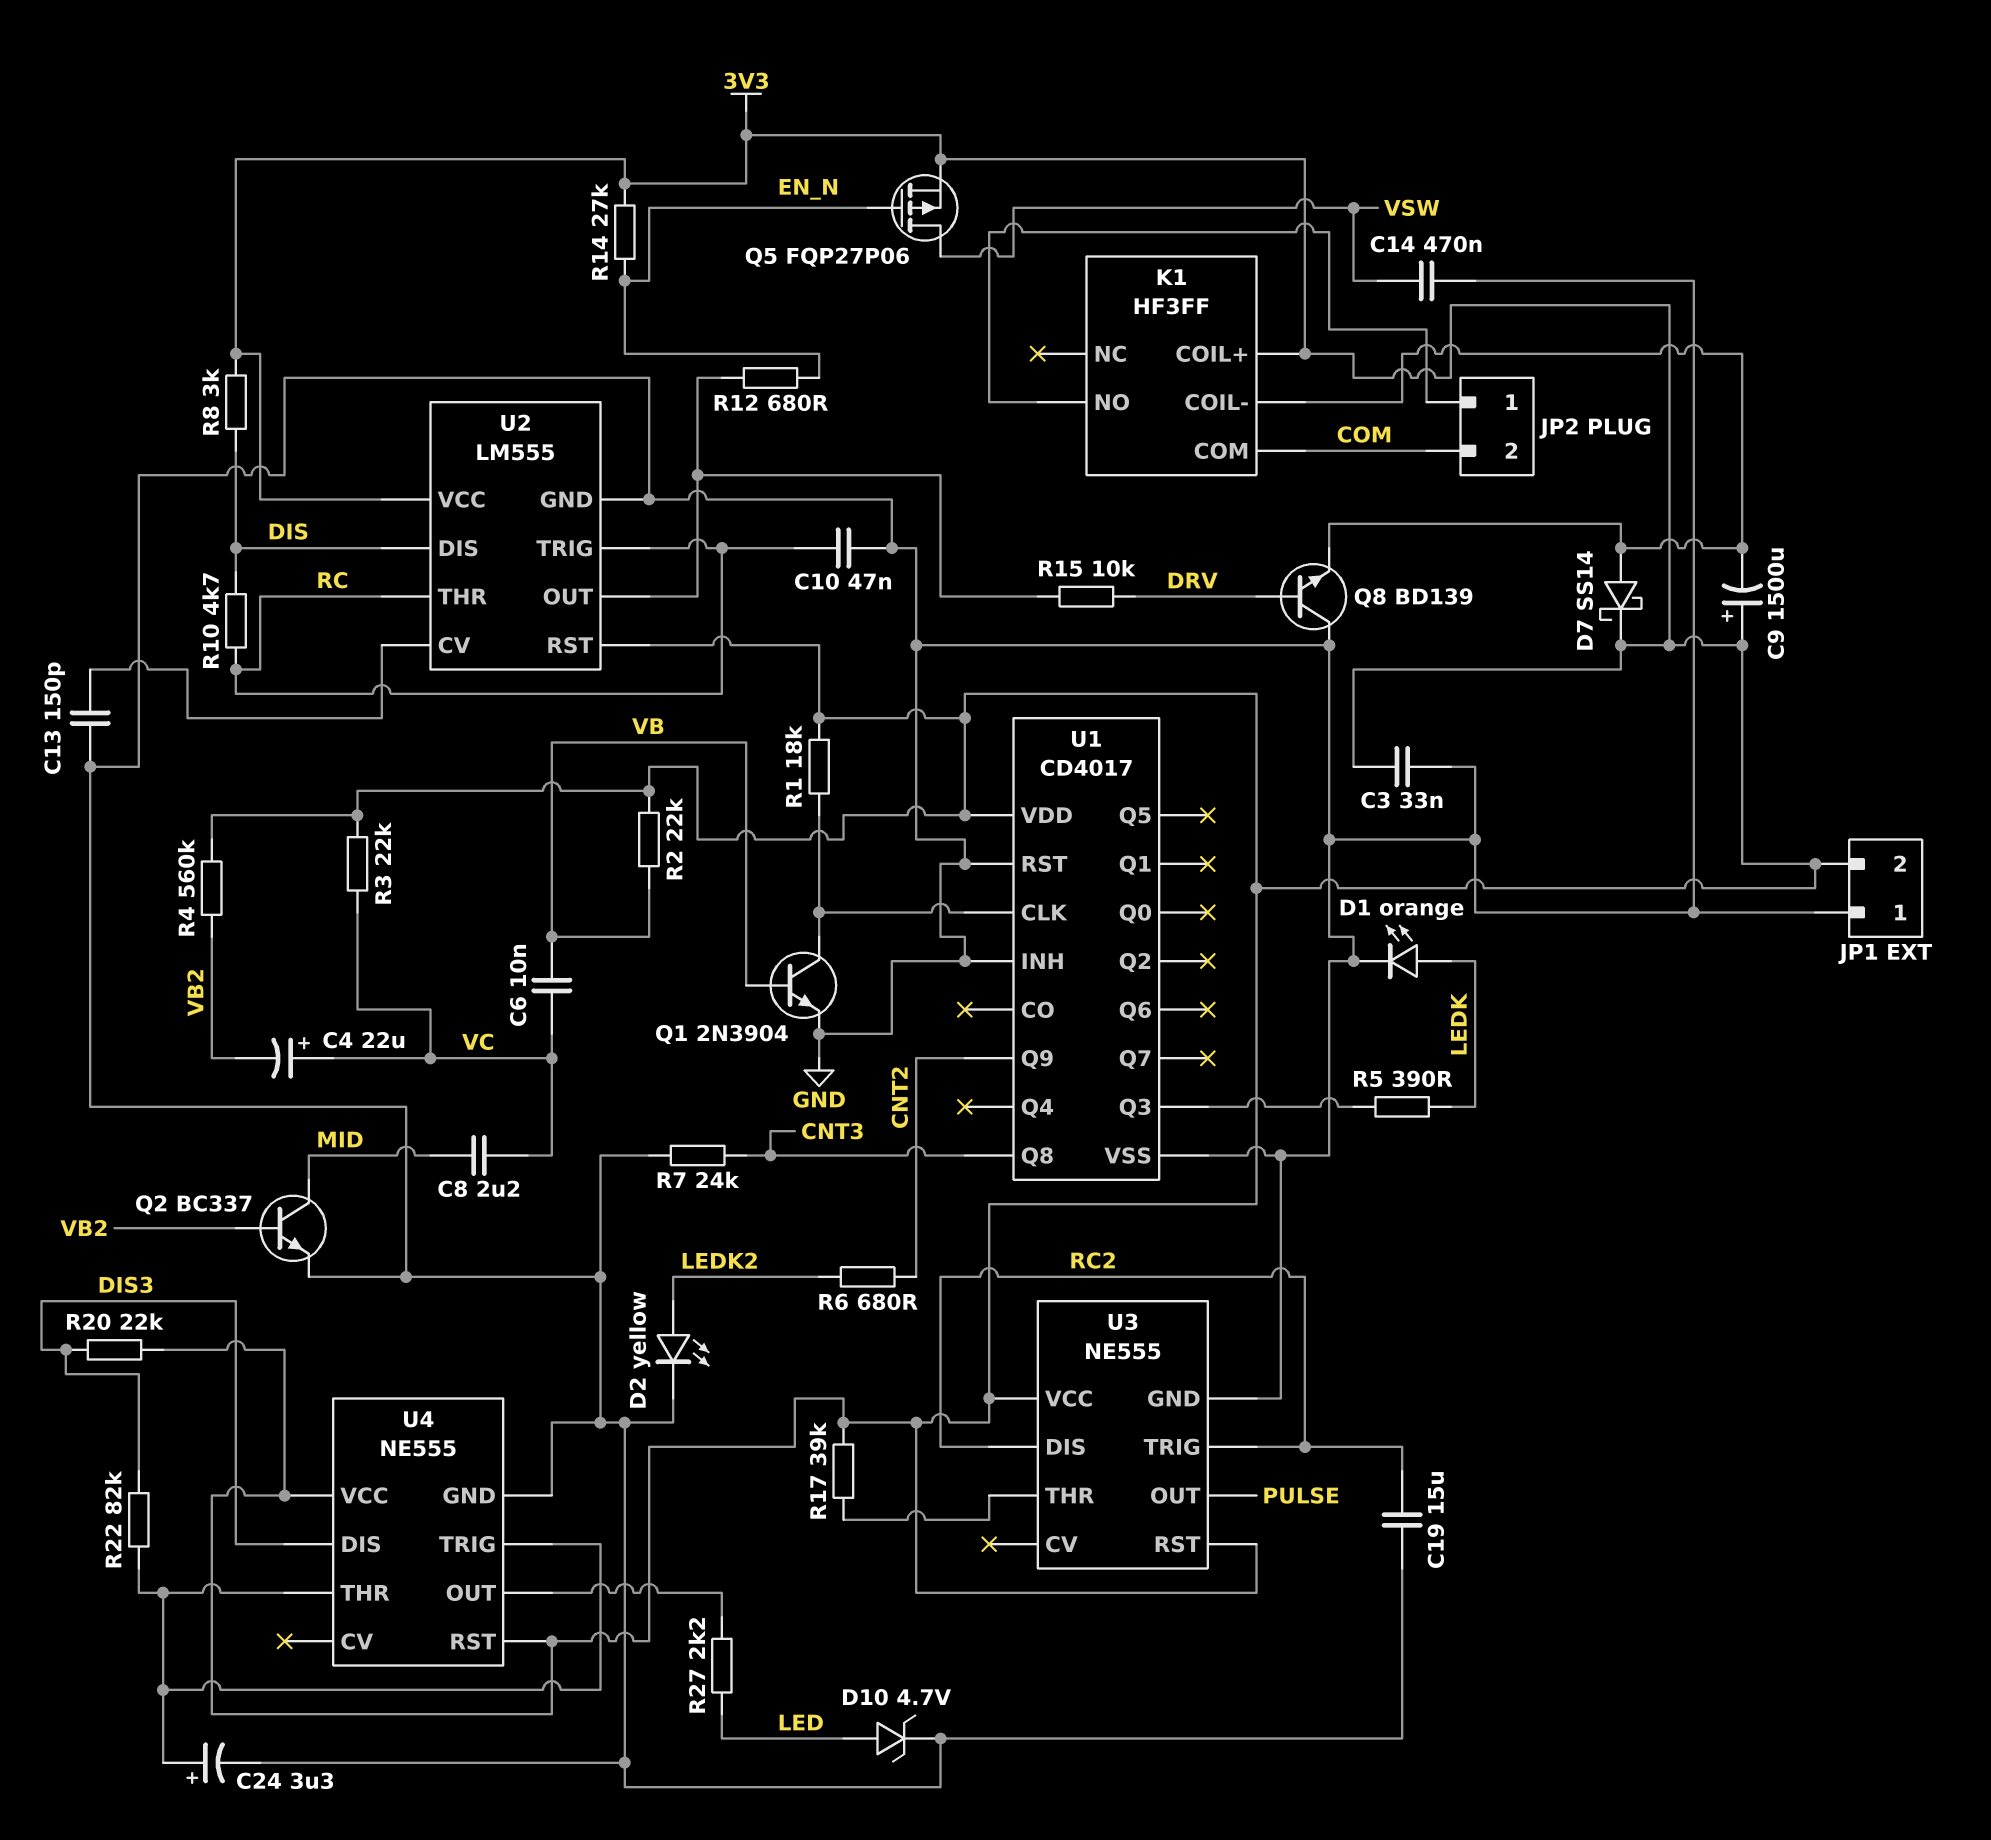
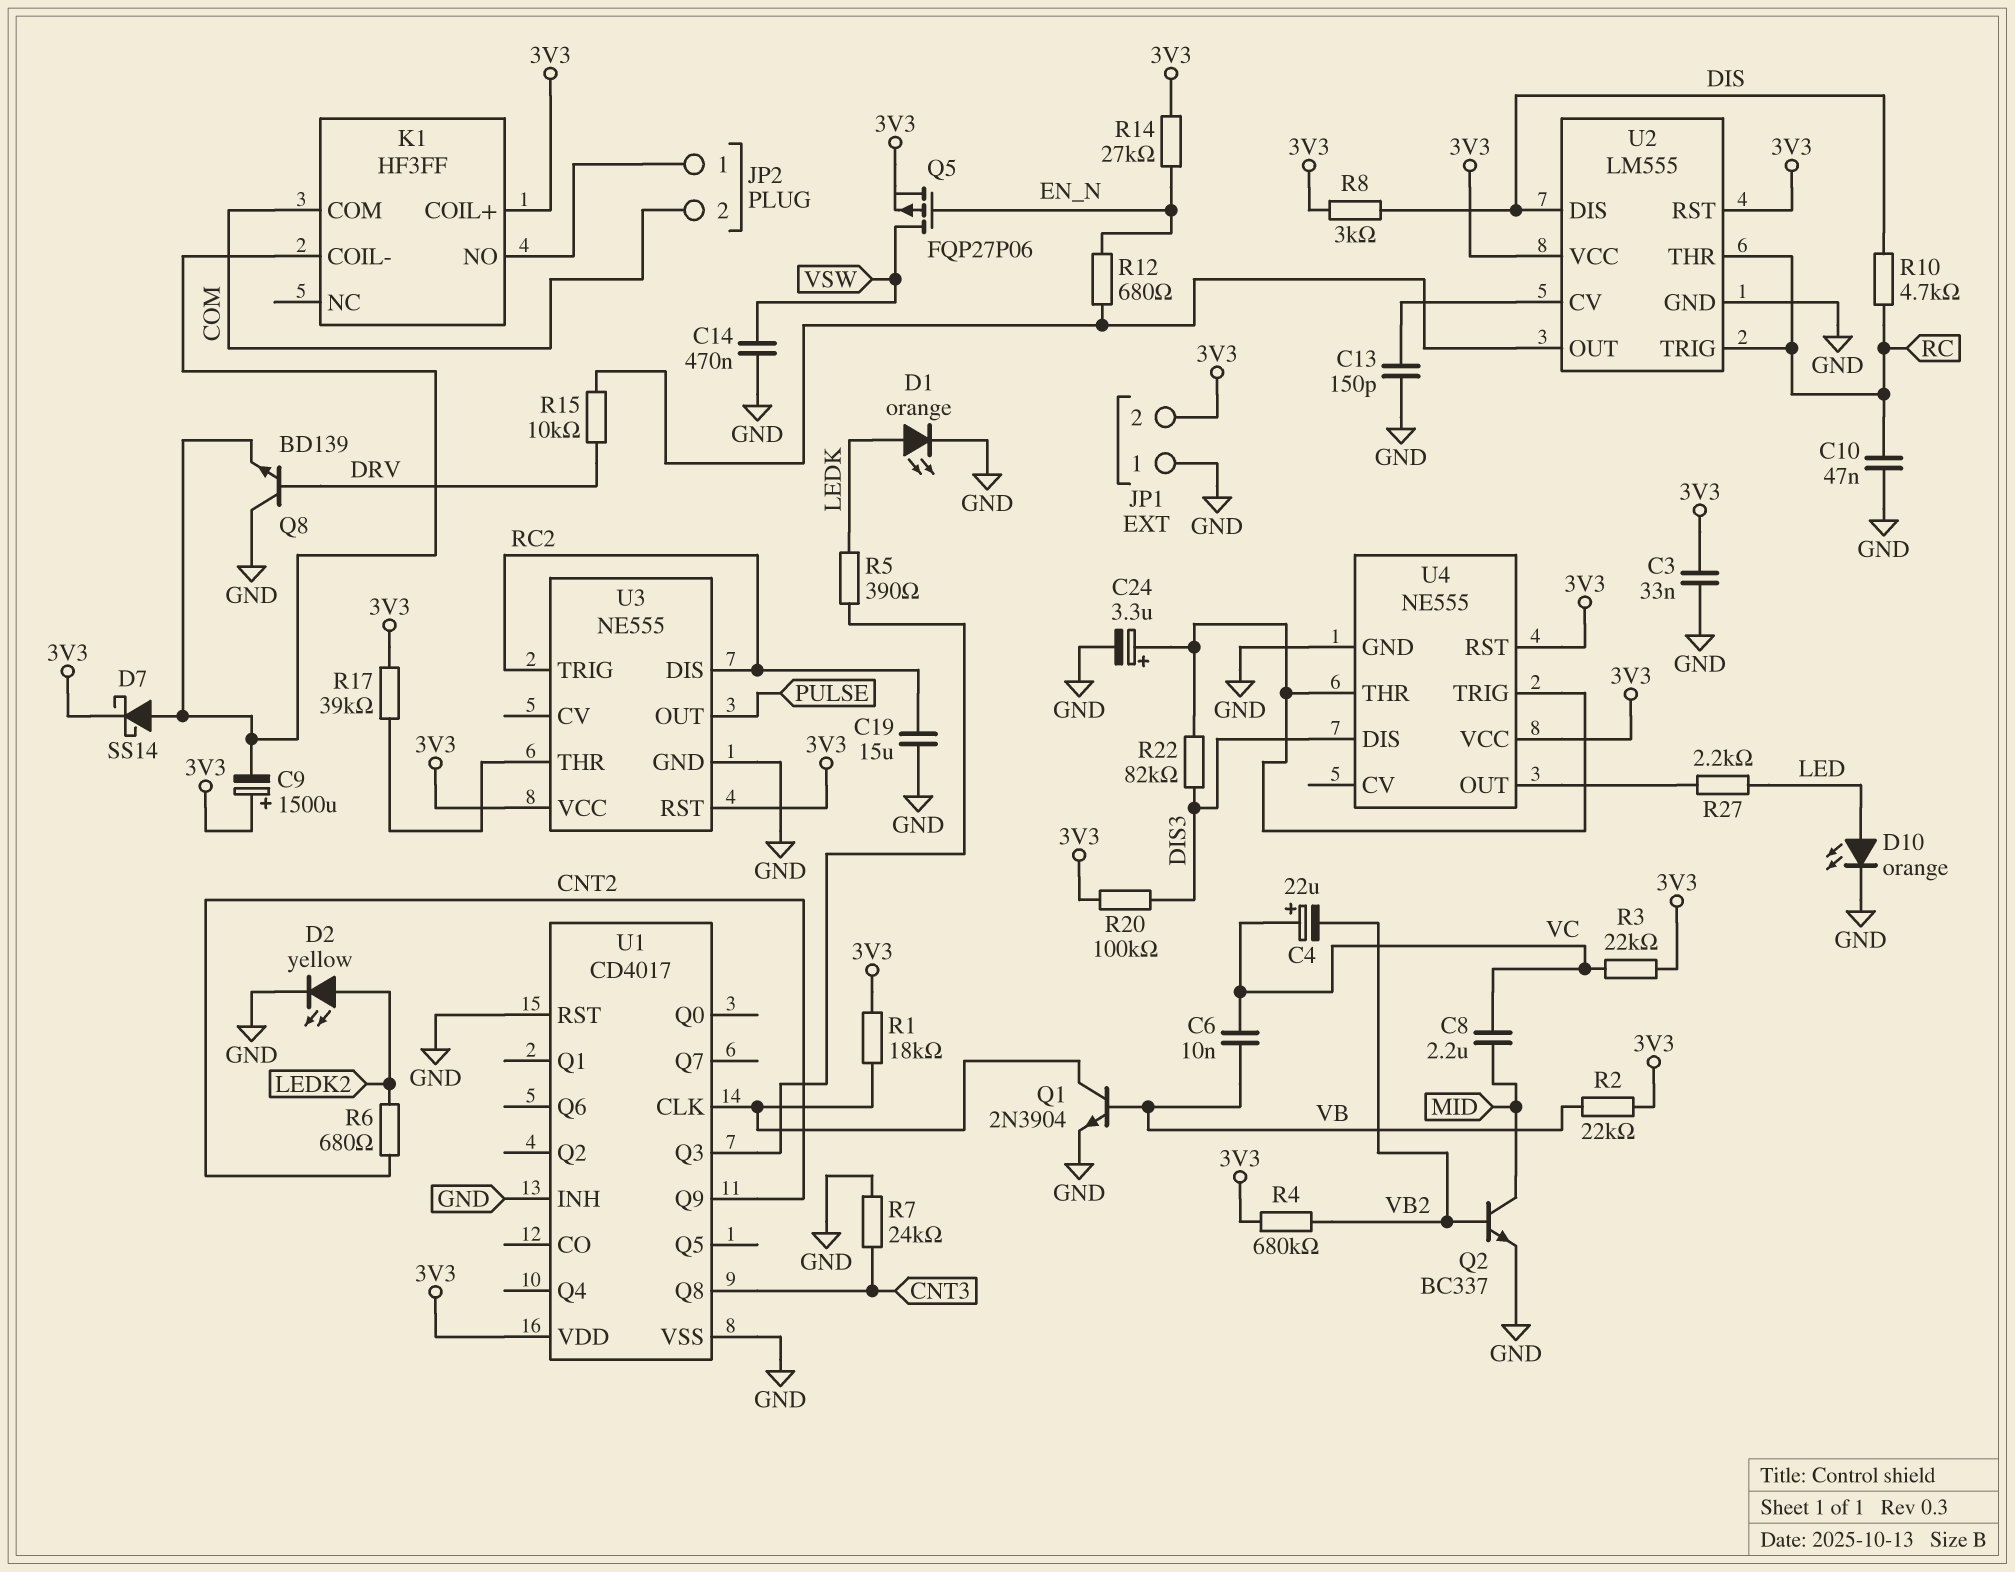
D10: zener 4.7V (A LED, K GND) -> LED orange (A LED, K GND)
R4: 560k (3V3, VB2) -> 680k (3V3, VB2)
R20: 22k (3V3, DIS3) -> 100k (3V3, DIS3)

